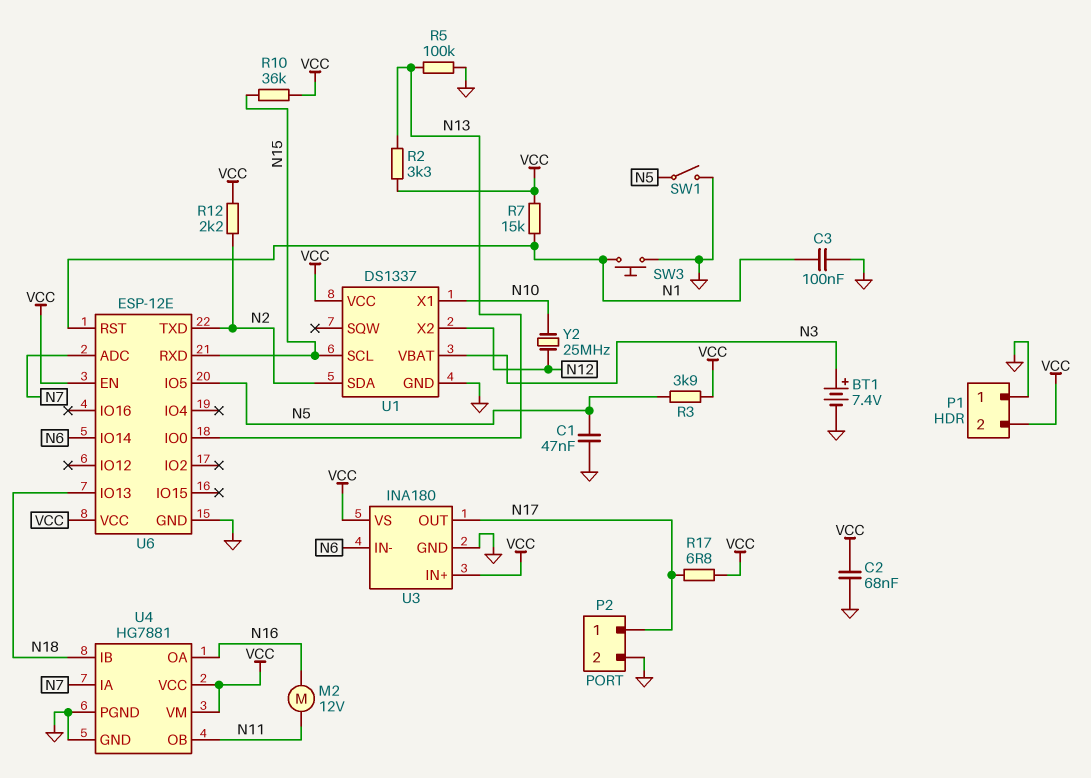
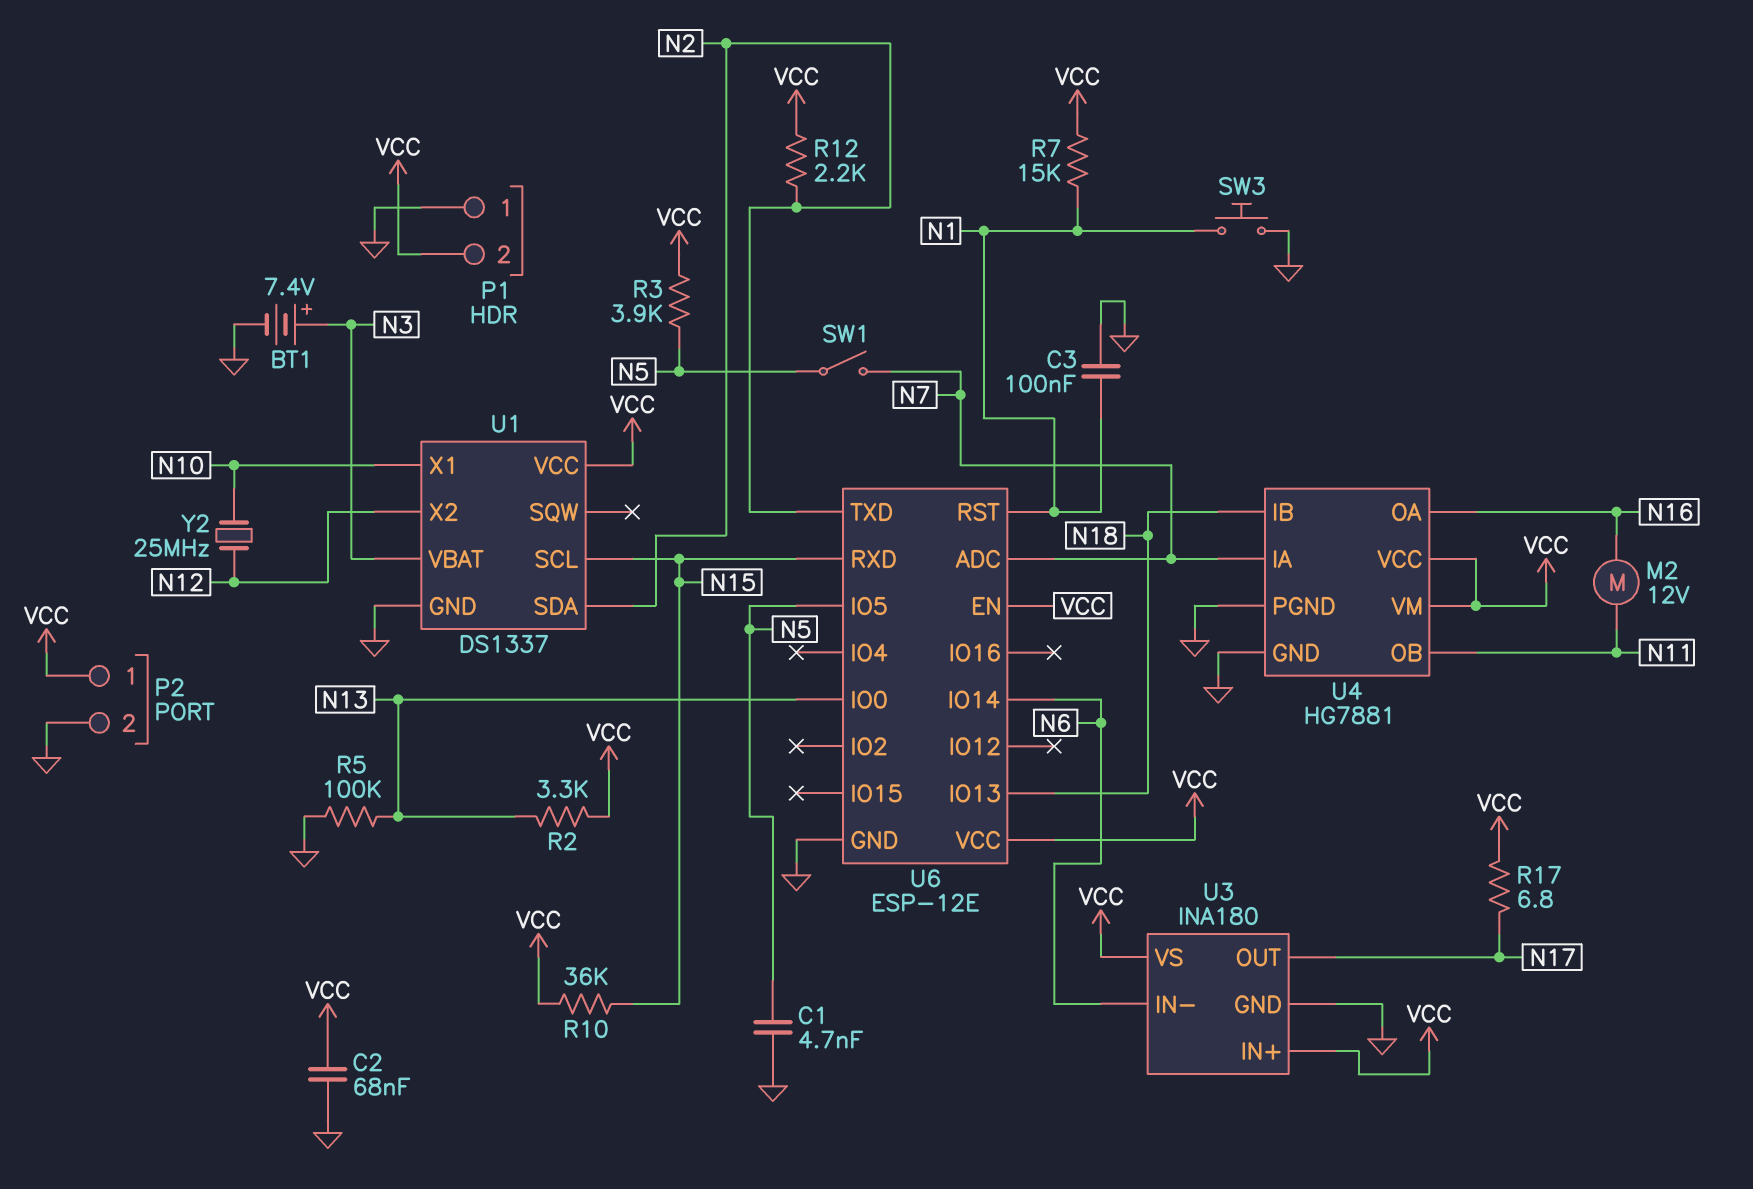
C1: 47nF (GND, N5) -> 4.7nF (GND, N5)
P2 pin 1: N17 -> VCC
SW1: switch (GND, N5) -> switch (N5, N7)

